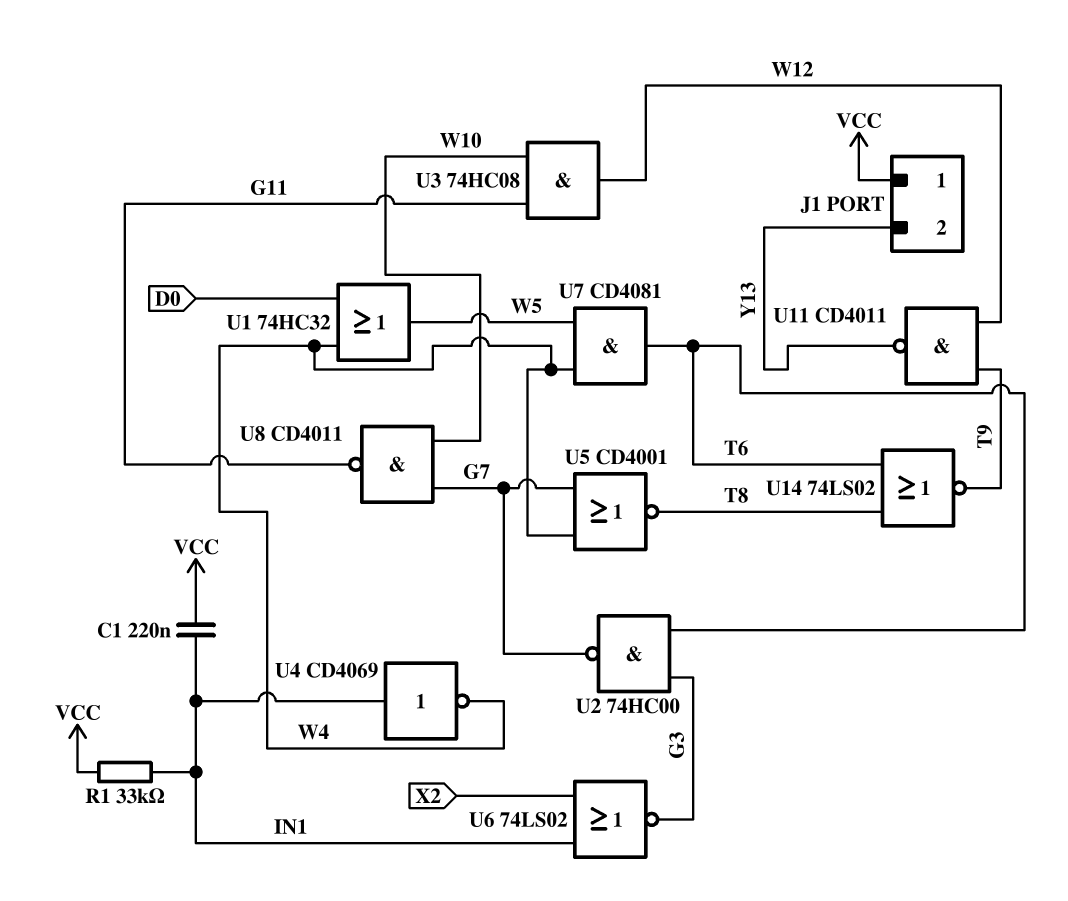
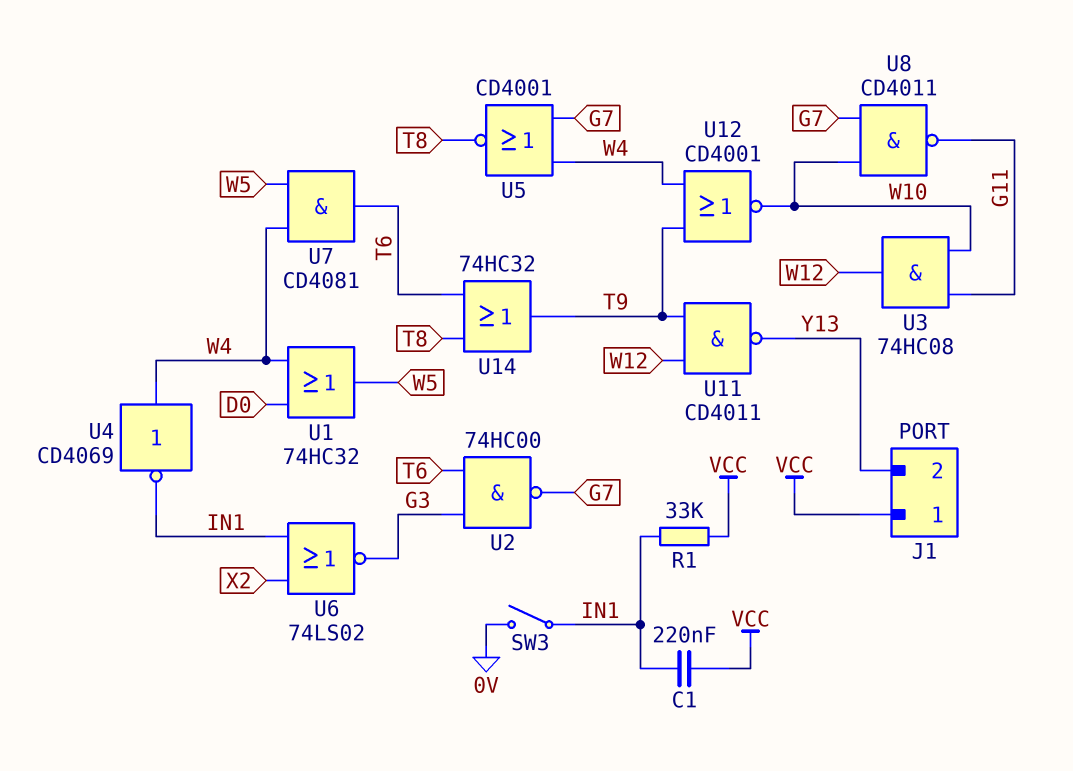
SW3: none -> switch (0V, IN1)
U4: NOT CD4069 (in IN1, out W4) -> NOT CD4069 (in W4, out IN1)
U12: none -> NOR CD4001 (in T9, in W4, out W10)
U14: NOR 74LS02 (in T6, in T8, out T9) -> OR 74HC32 (in T6, in T8, out T9)

